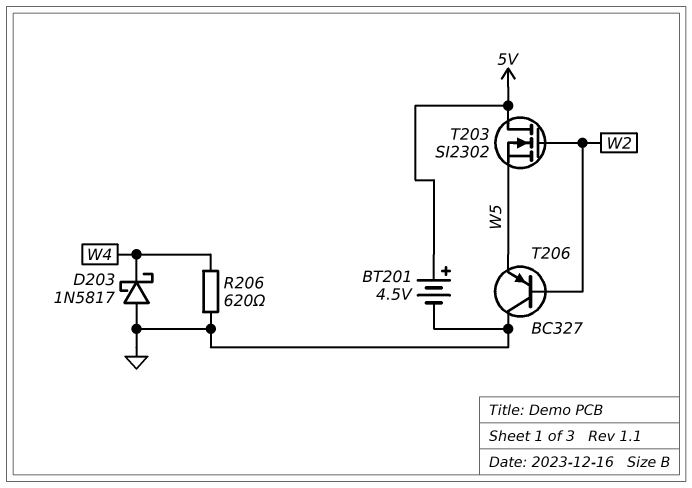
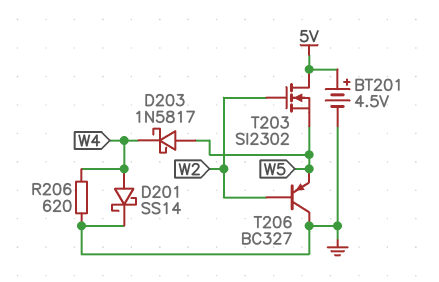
D201: none -> schottky SS14 (A W4, K GND)
D203: schottky 1N5817 (A GND, K W4) -> schottky 1N5817 (A W5, K W4)

